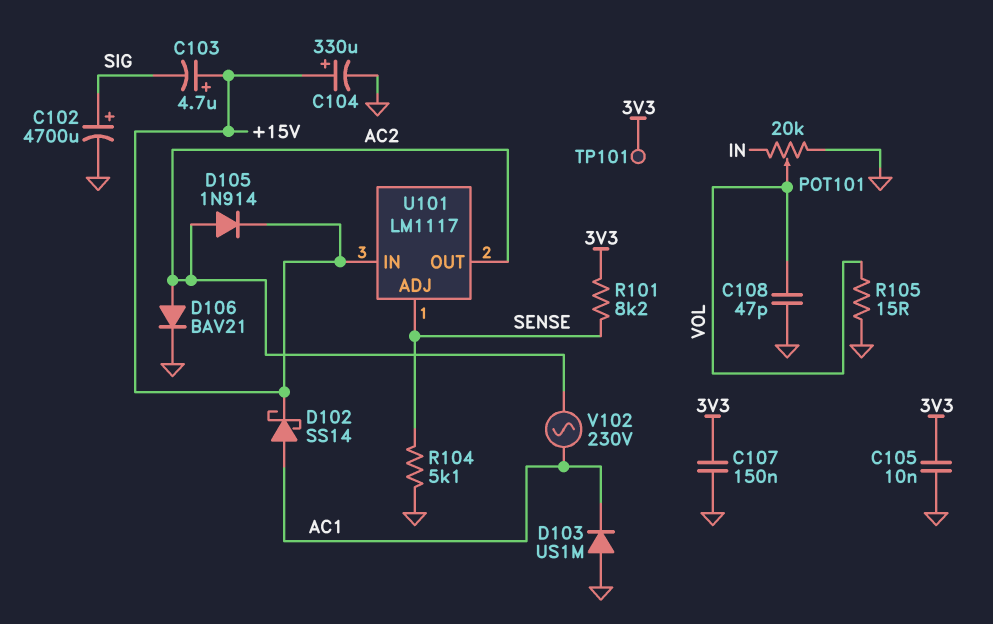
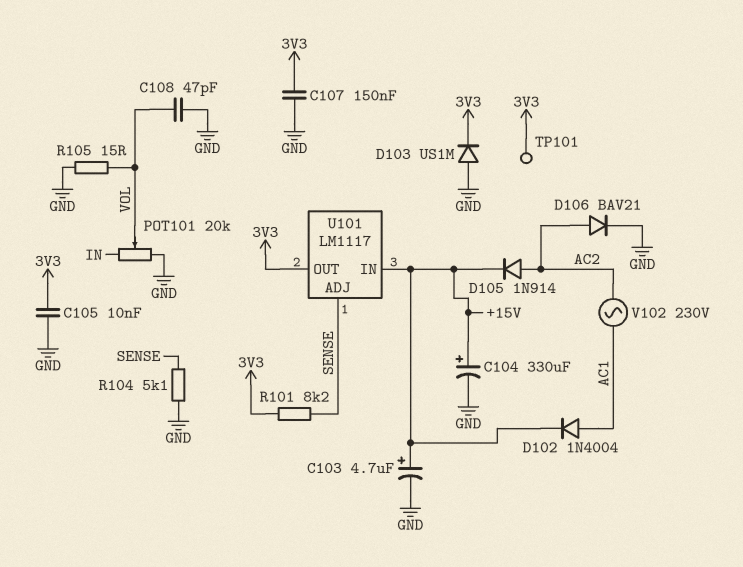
C102: 4700uF (plus SIG, minus GND) -> none
C103: 4.7uF (plus +15V, minus SIG) -> 4.7uF (plus +15V, minus GND)
D102: schottky SS14 (A AC1, K +15V) -> diode 1N4004 (A AC1, K +15V)
D103: diode US1M (A GND, K AC1) -> diode US1M (A GND, K 3V3)
U101 pin OUT: AC2 -> 3V3

